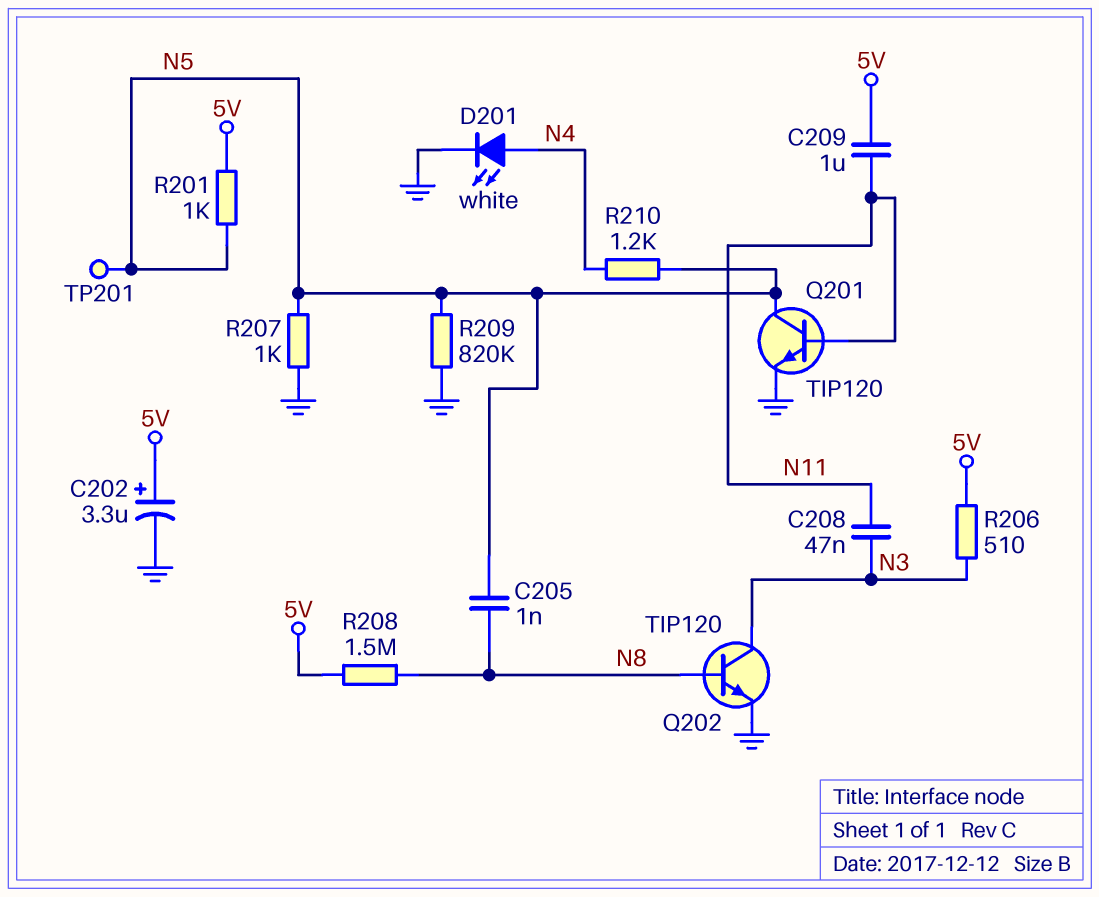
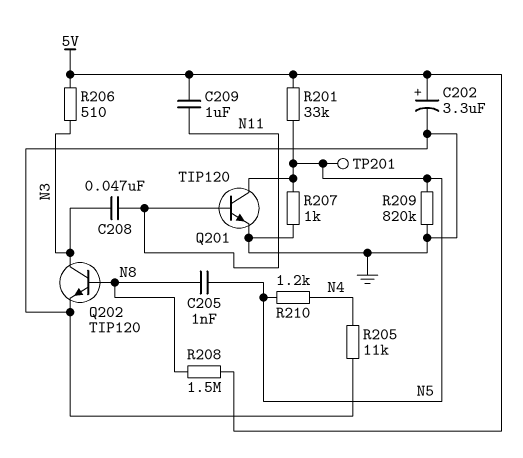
D201: LED white (A N4, K GND) -> none
R201: 1k (5V, N5) -> 33k (5V, N5)
R205: none -> 11k (GND, N4)

